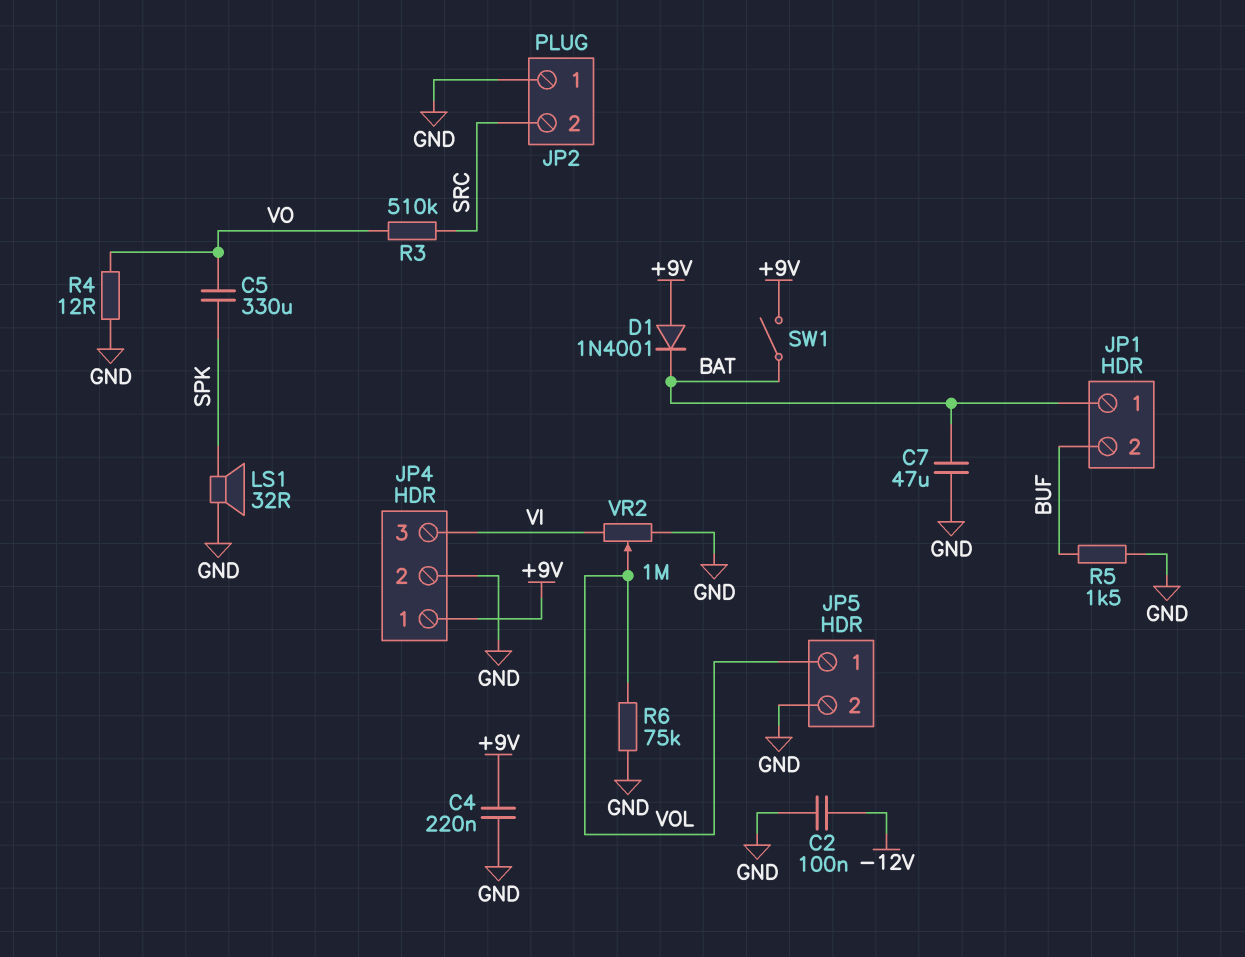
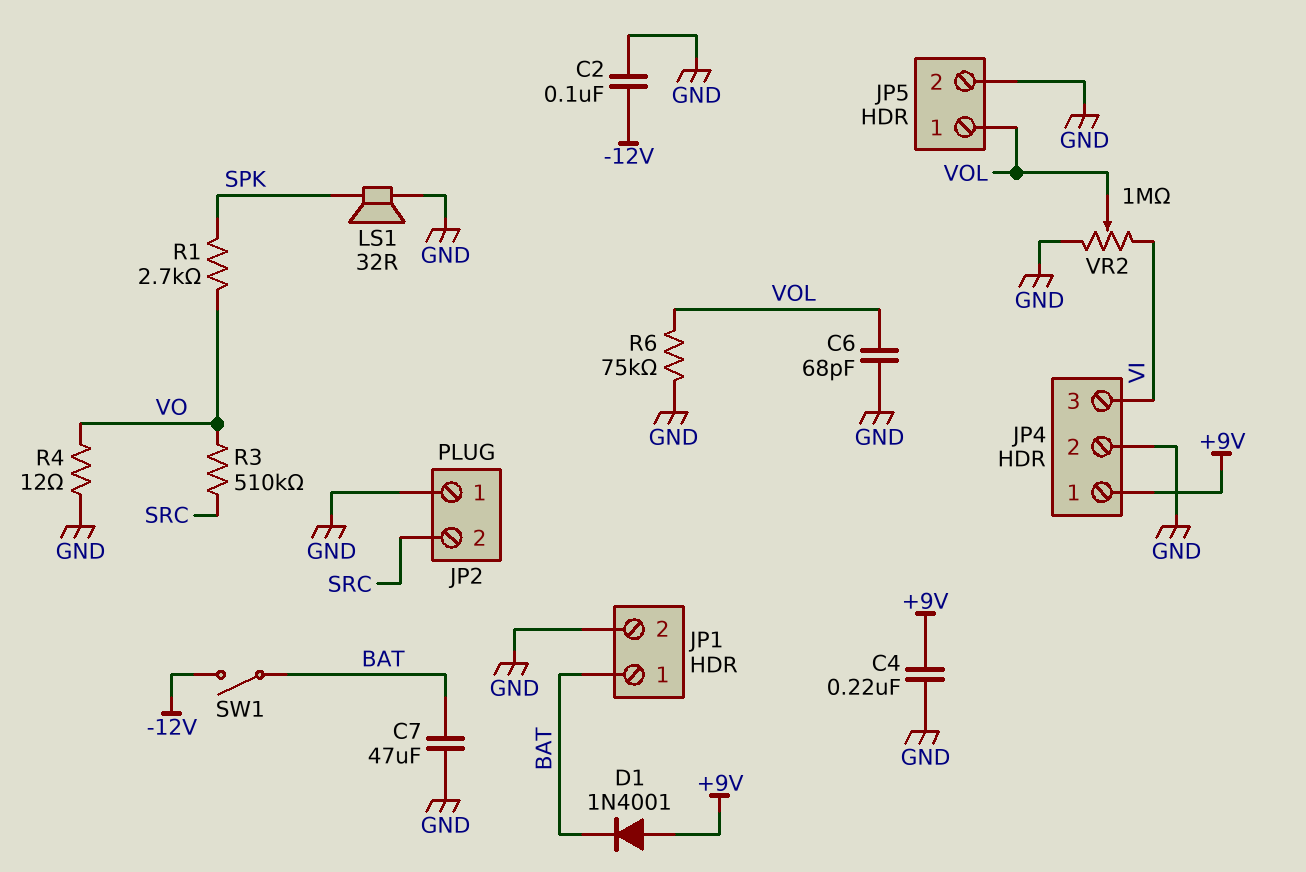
C5: 330uF (SPK, VO) -> none
C6: none -> 68pF (GND, VOL)
JP1 pin 2: BUF -> GND
R1: none -> 2.7k (SPK, VO)
R5: 1.5k (BUF, GND) -> none
SW1: switch (+9V, BAT) -> switch (-12V, BAT)

